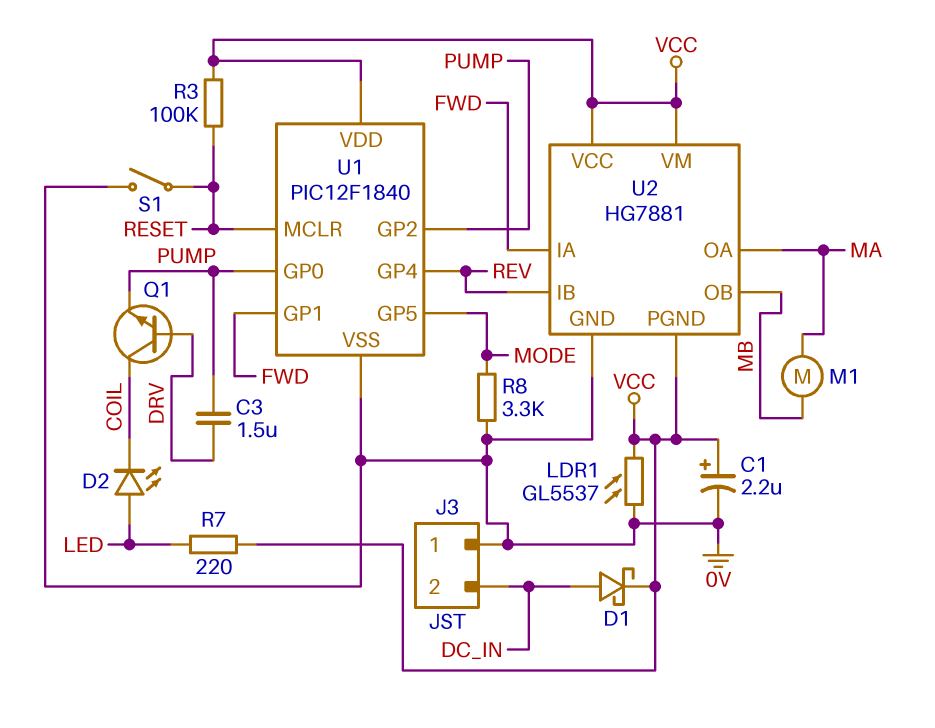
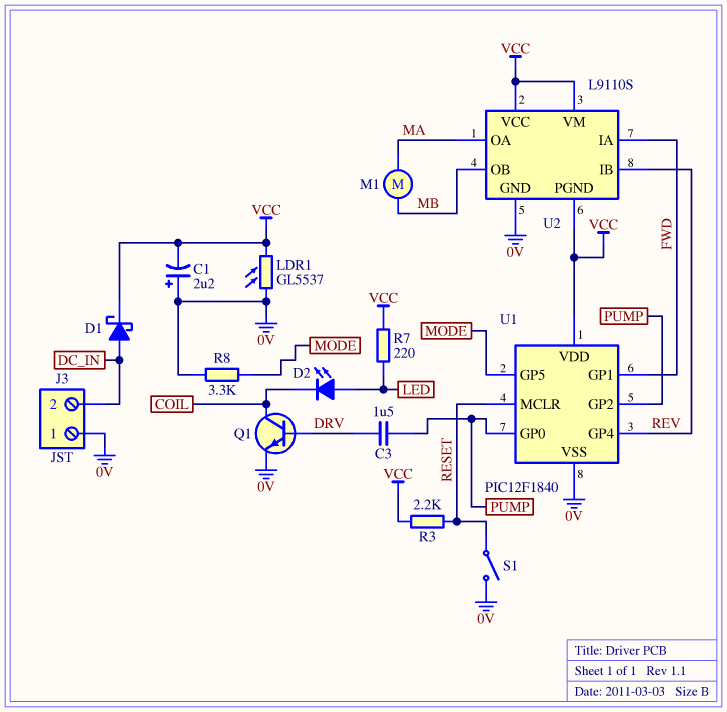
C1: 2.2uF (plus VCC, minus 0V) -> 2.2uF (plus 0V, minus VCC)
Q1: NPN (B DRV, C COIL, E PUMP) -> NPN (B DRV, C COIL, E 0V)
R3: 100k (RESET, VCC) -> 2.2k (RESET, VCC)
U2: HG7881 -> L9110S

